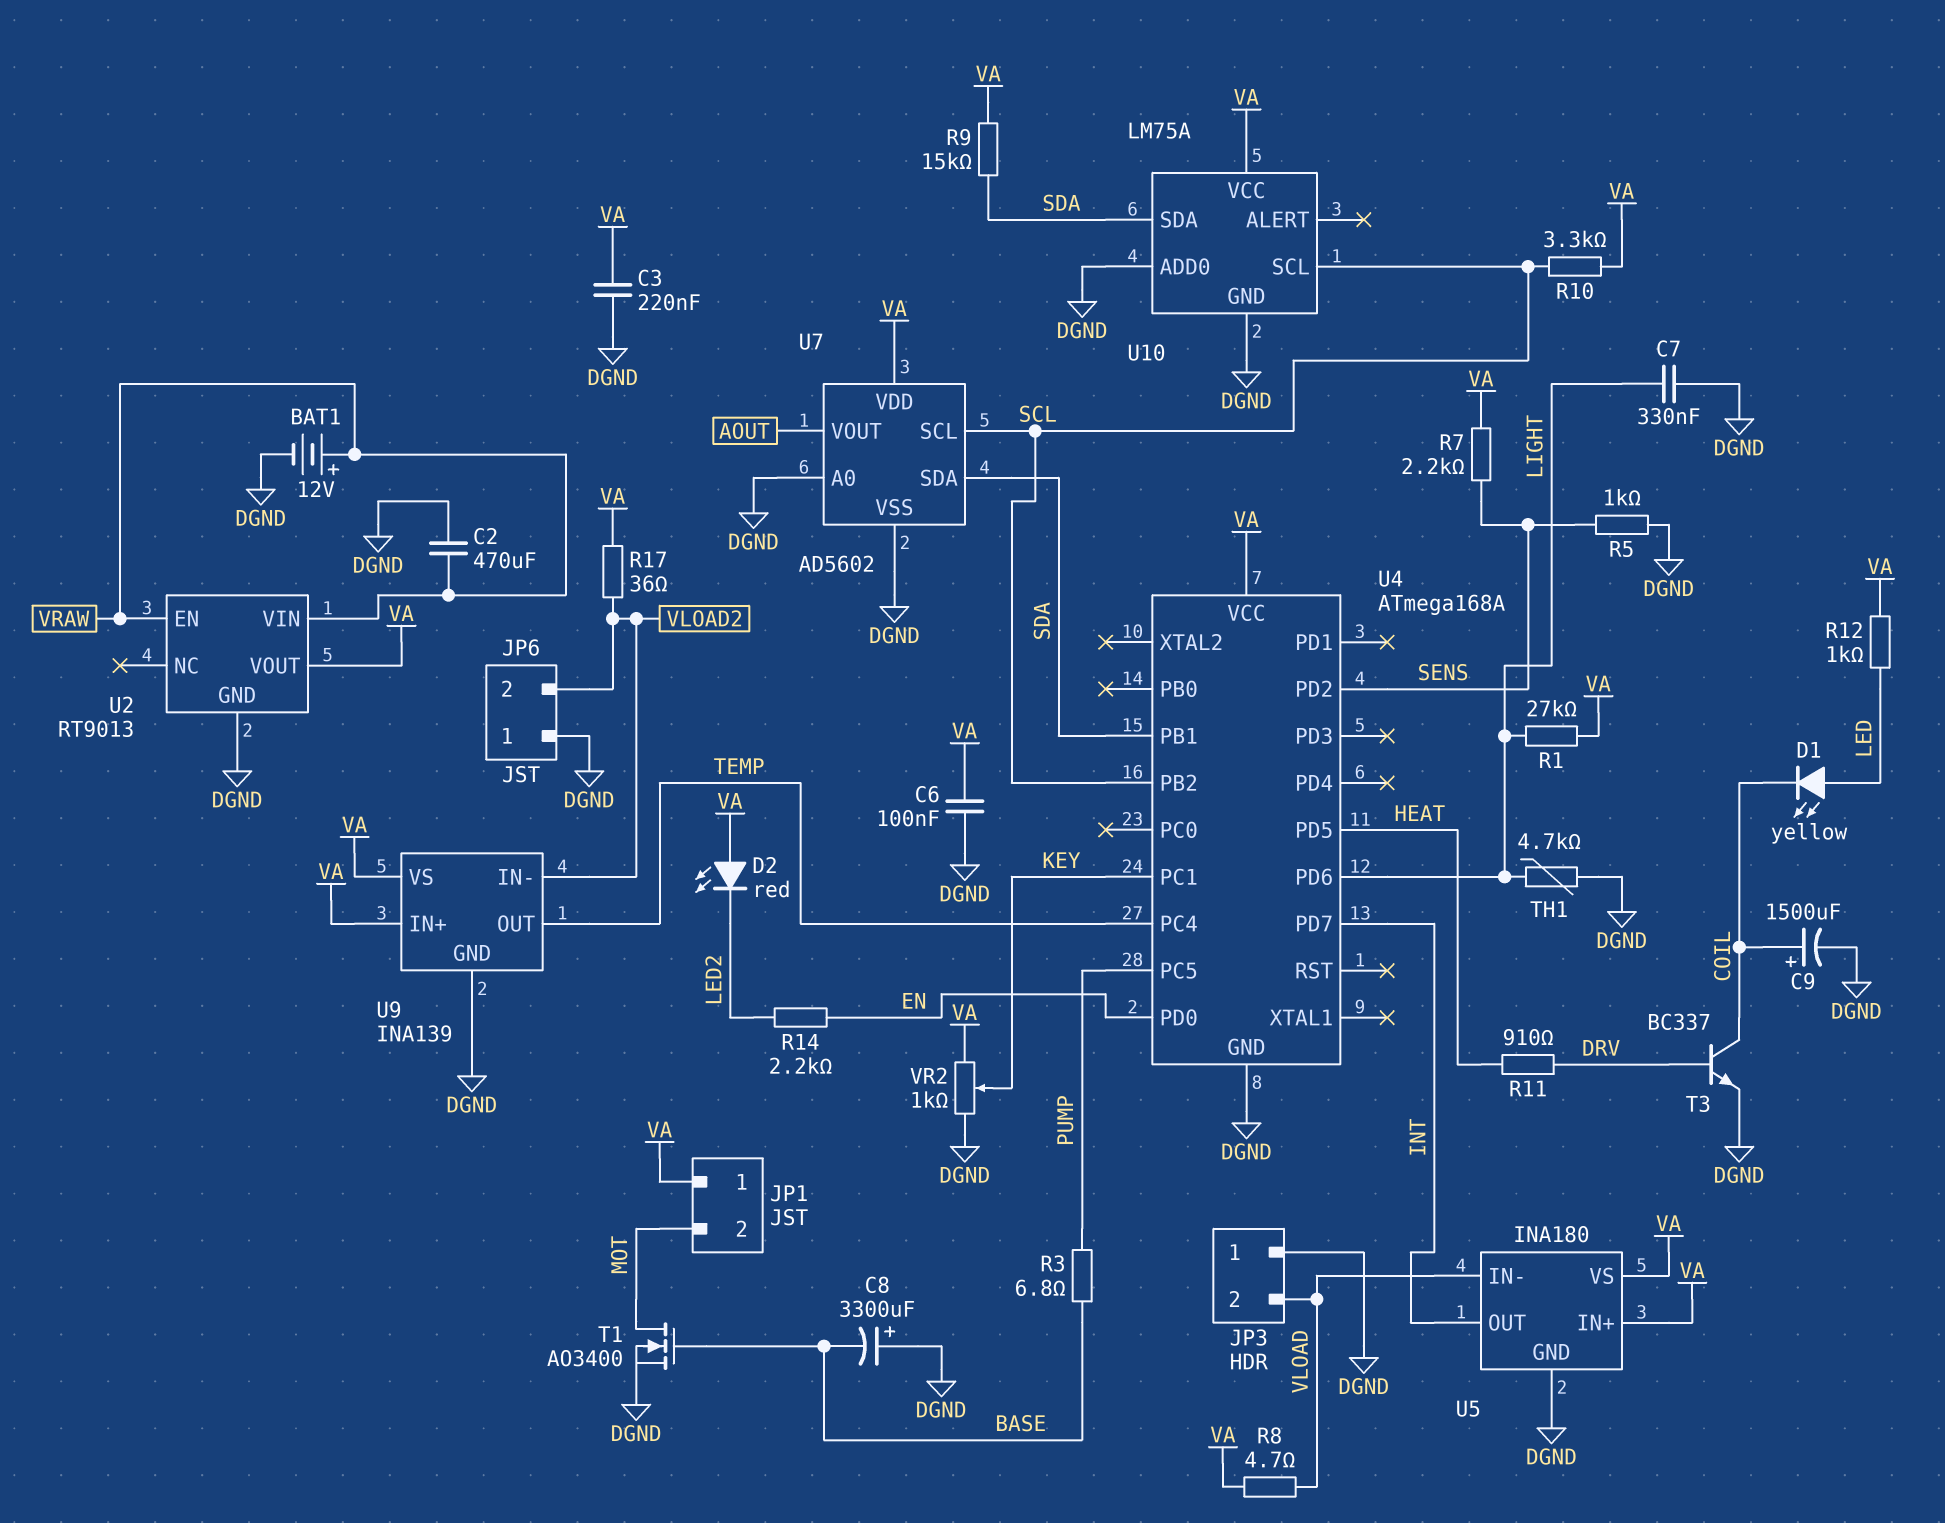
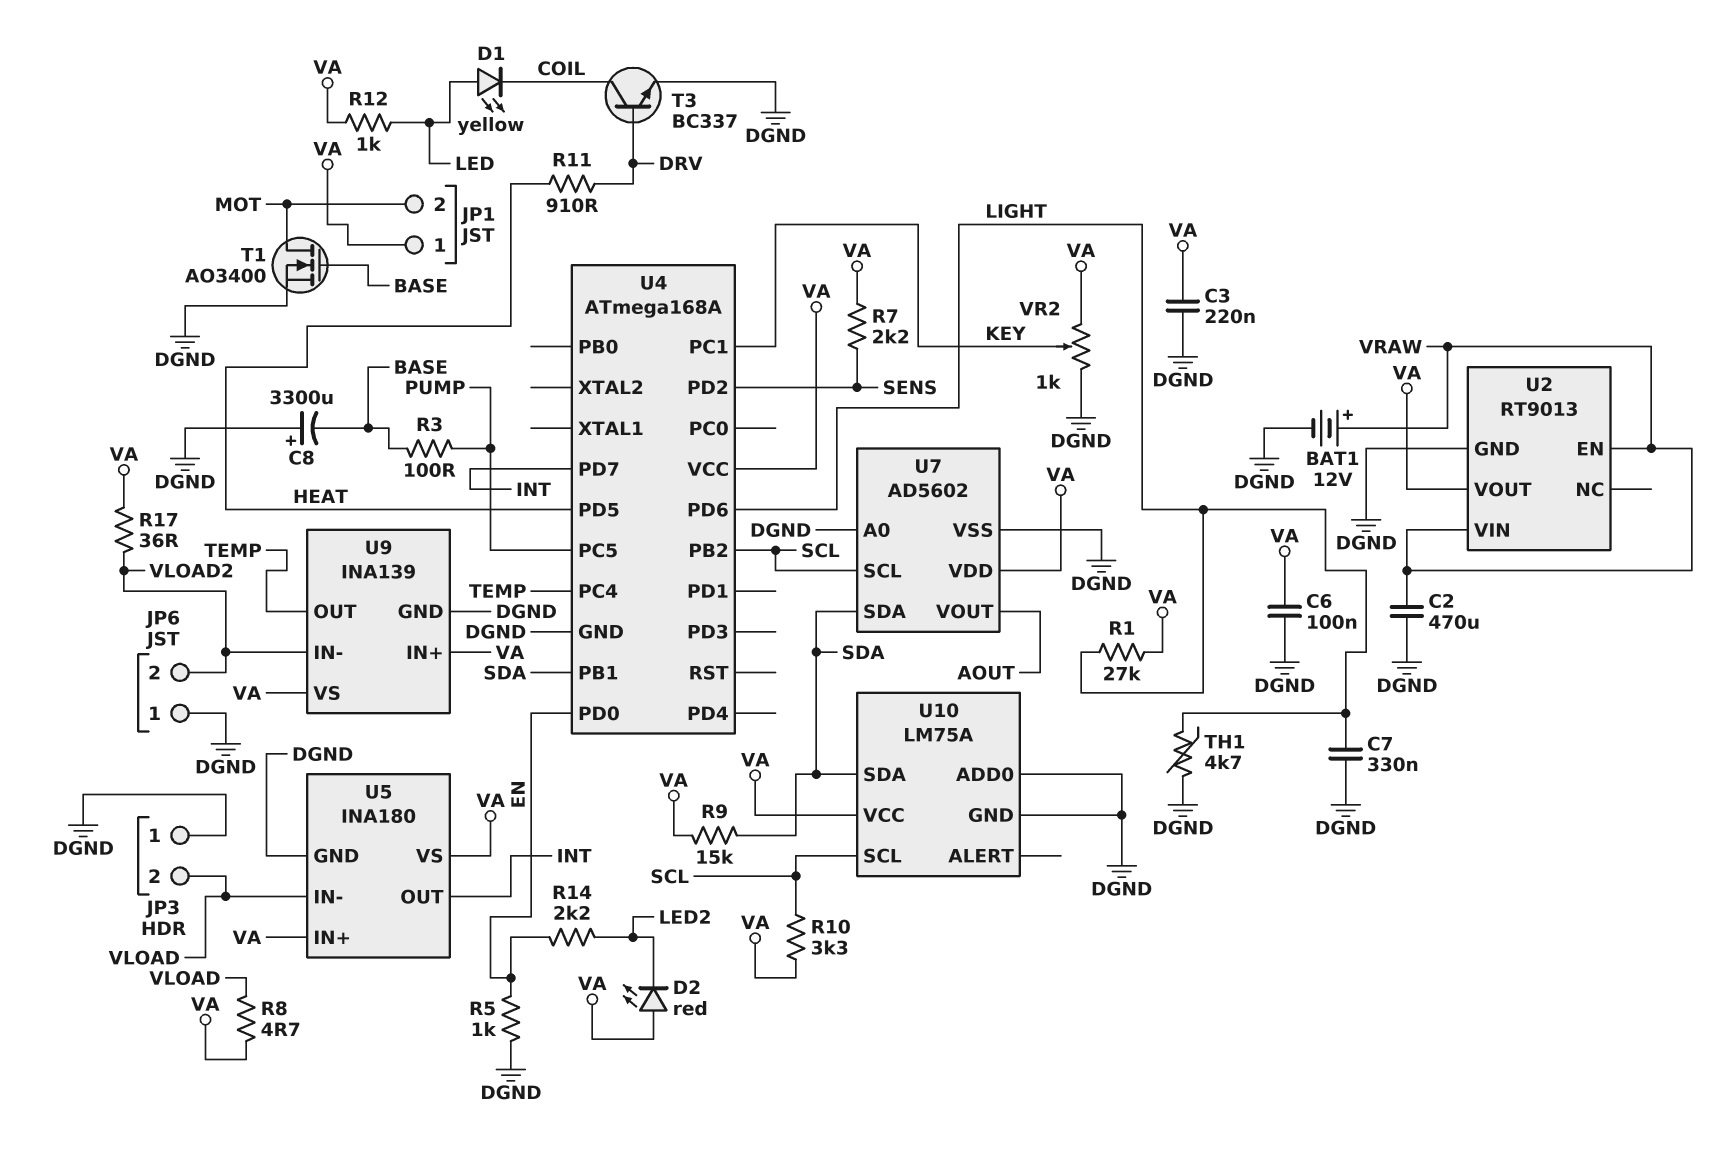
C9: 1500uF (plus COIL, minus DGND) -> none
R3: 6.8 (BASE, PUMP) -> 100 (BASE, PUMP)
R5: 1k (DGND, SENS) -> 1k (DGND, EN)

